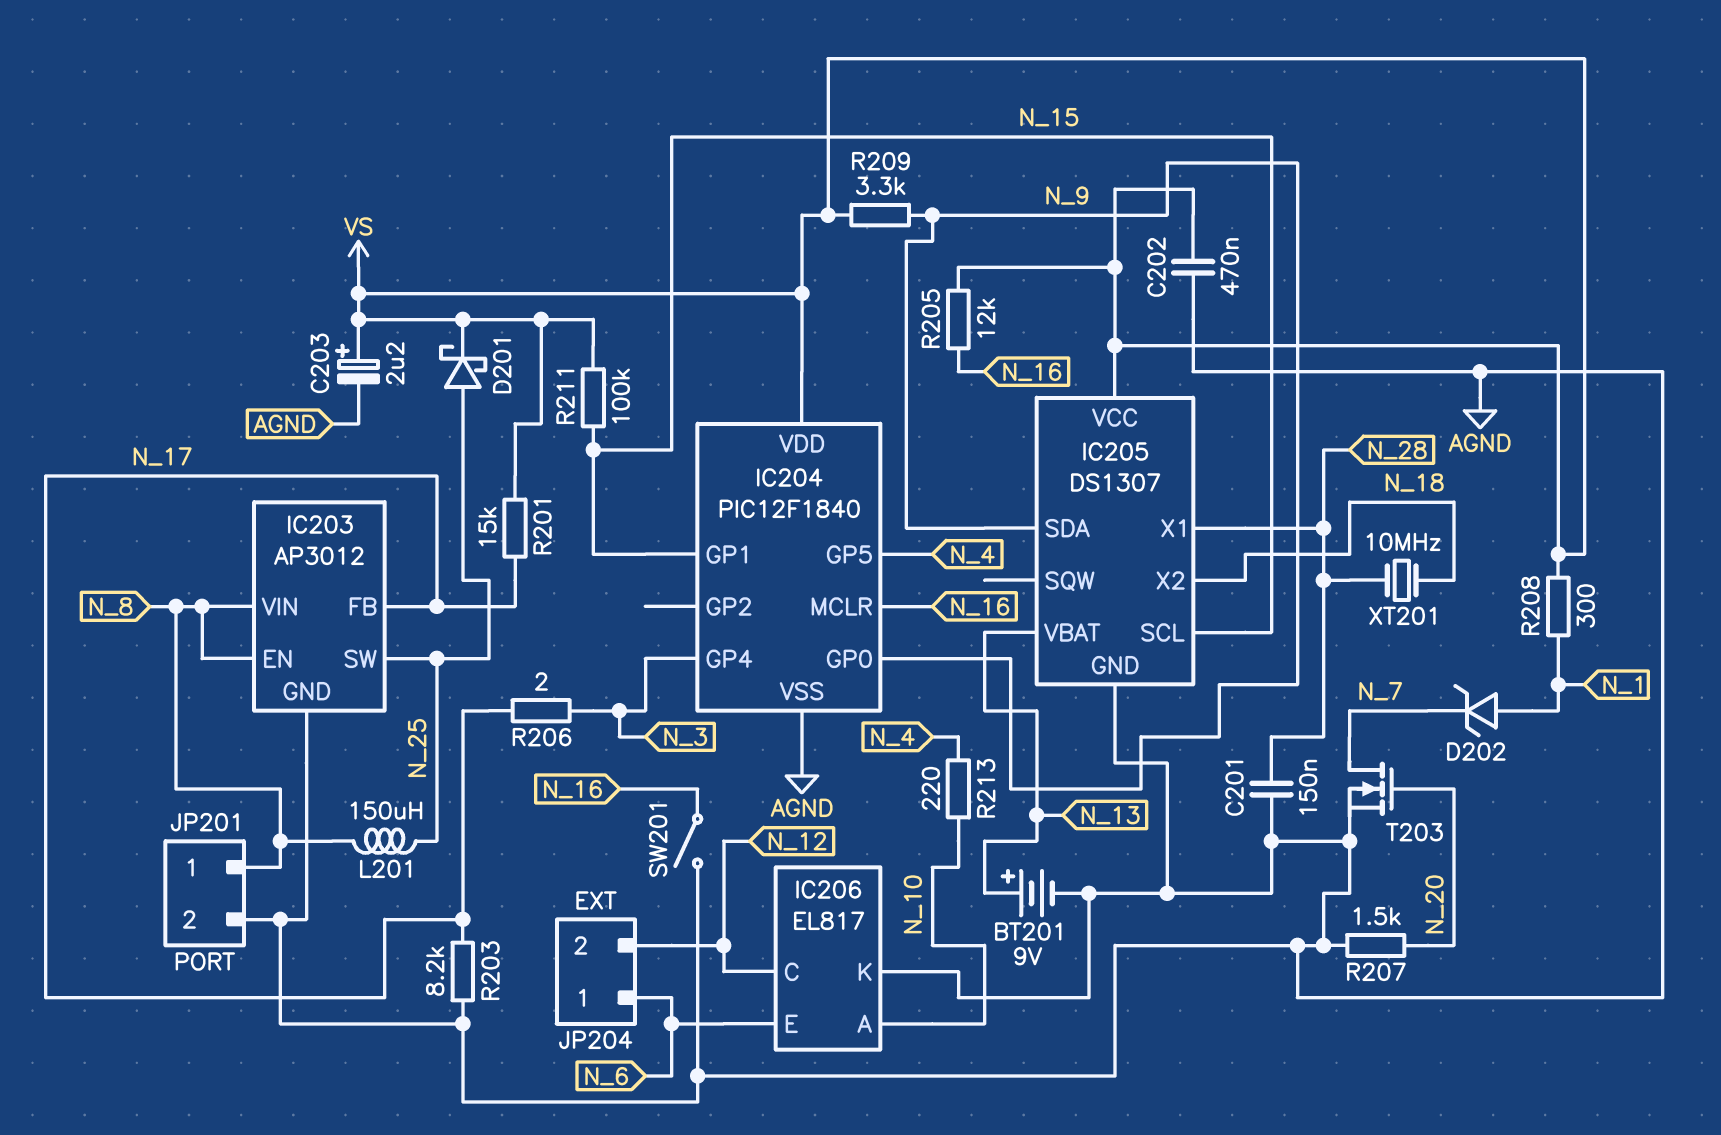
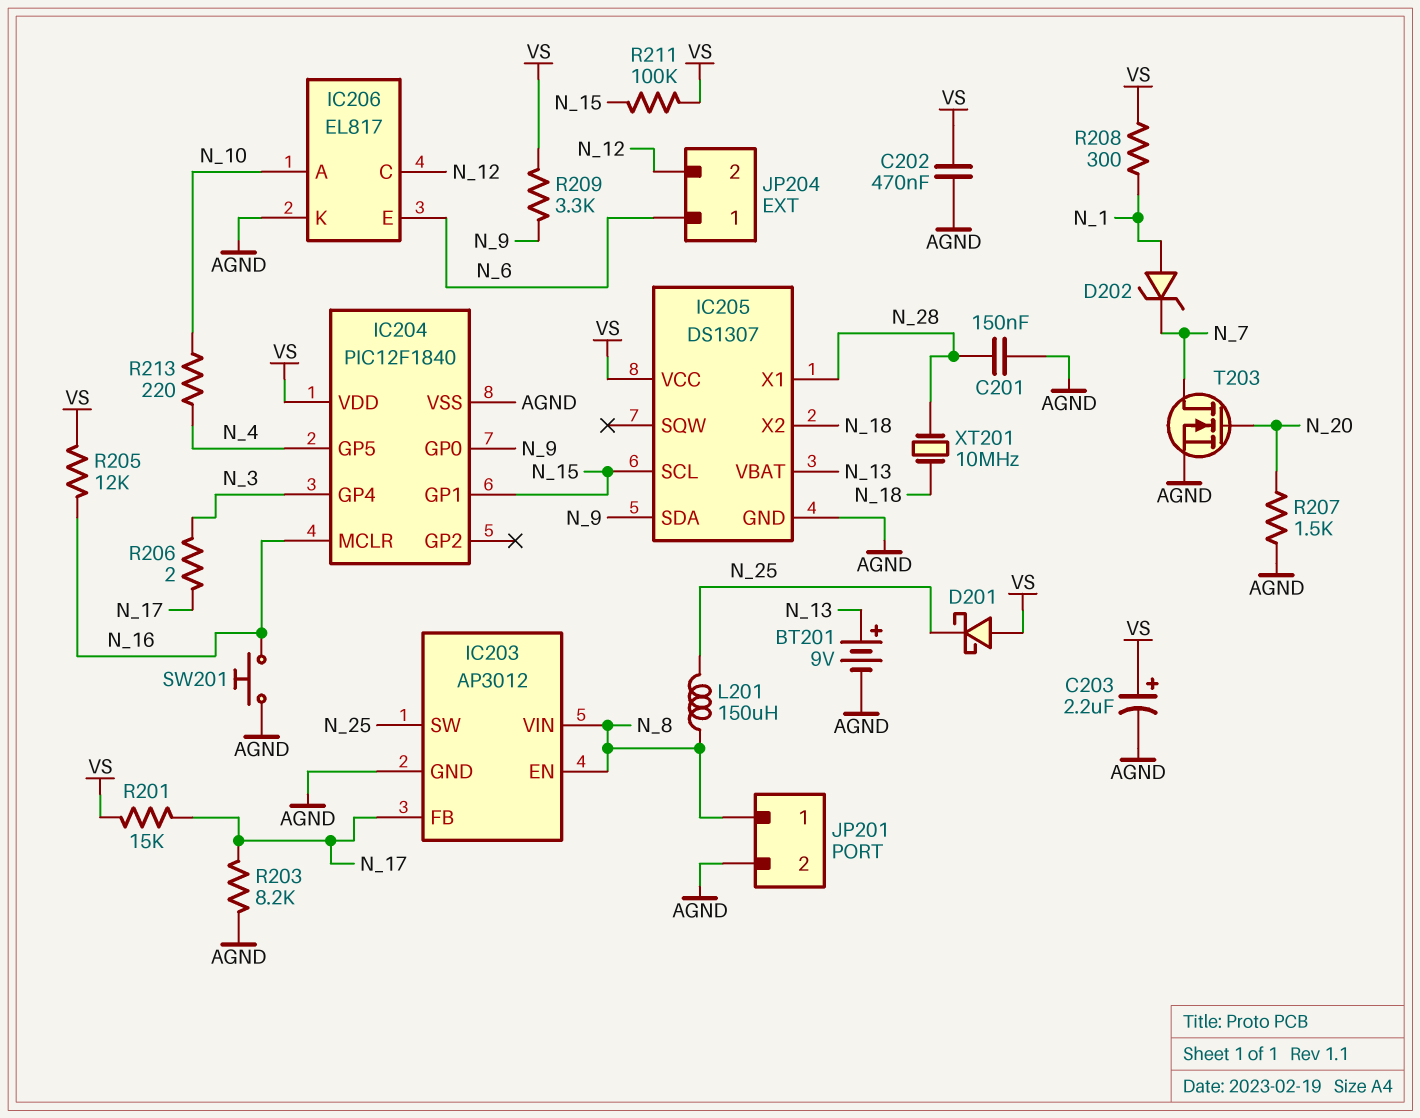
D201: schottky (A N_25, K VS) -> schottky (A VS, K N_25)
SW201: switch (AGND, N_16) -> button (AGND, N_16)

